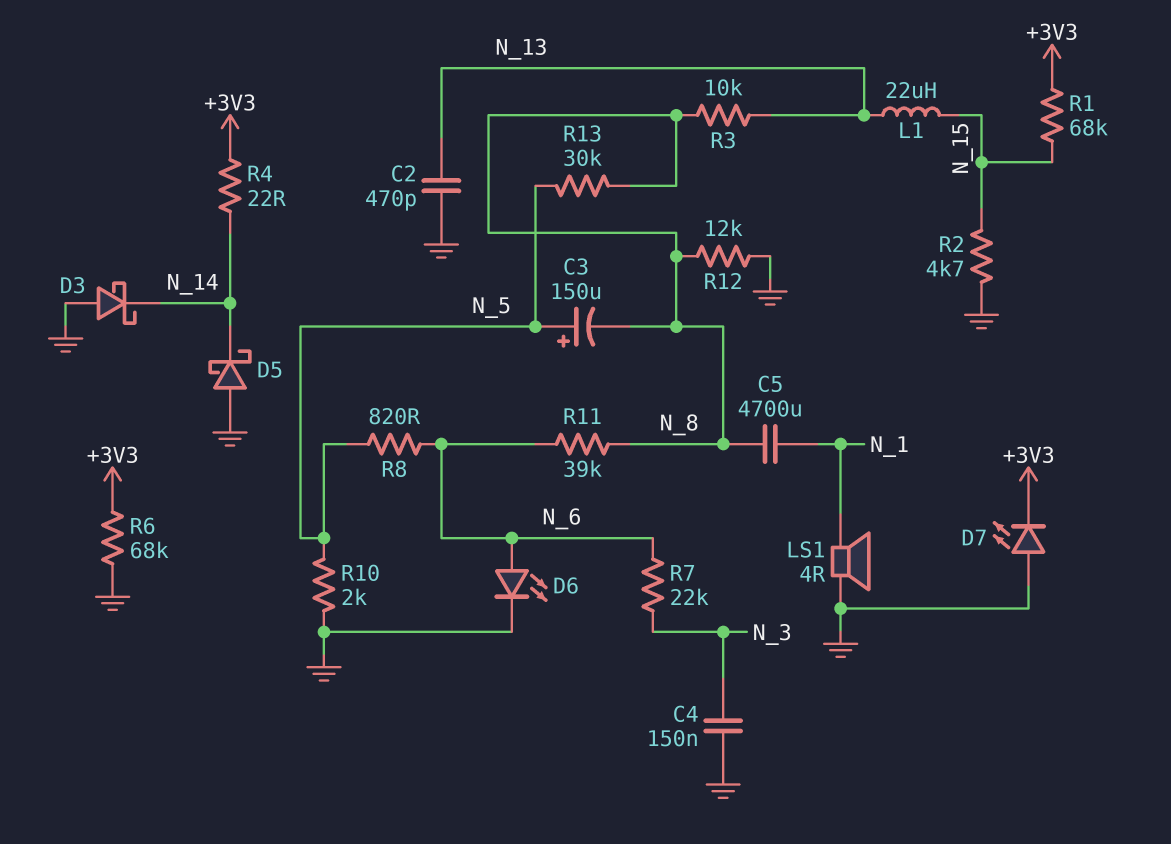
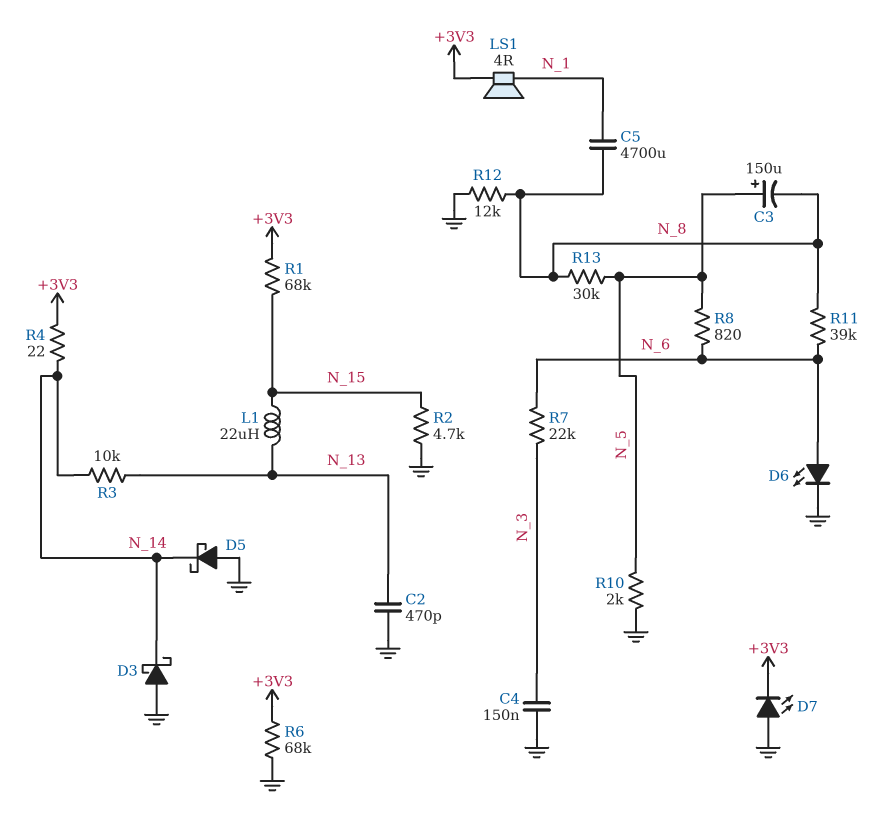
LS1: speaker 4R (GND, N_1) -> speaker 4R (+3V3, N_1)
R3: 10k (N_8, N_13) -> 10k (N_13, N_14)

